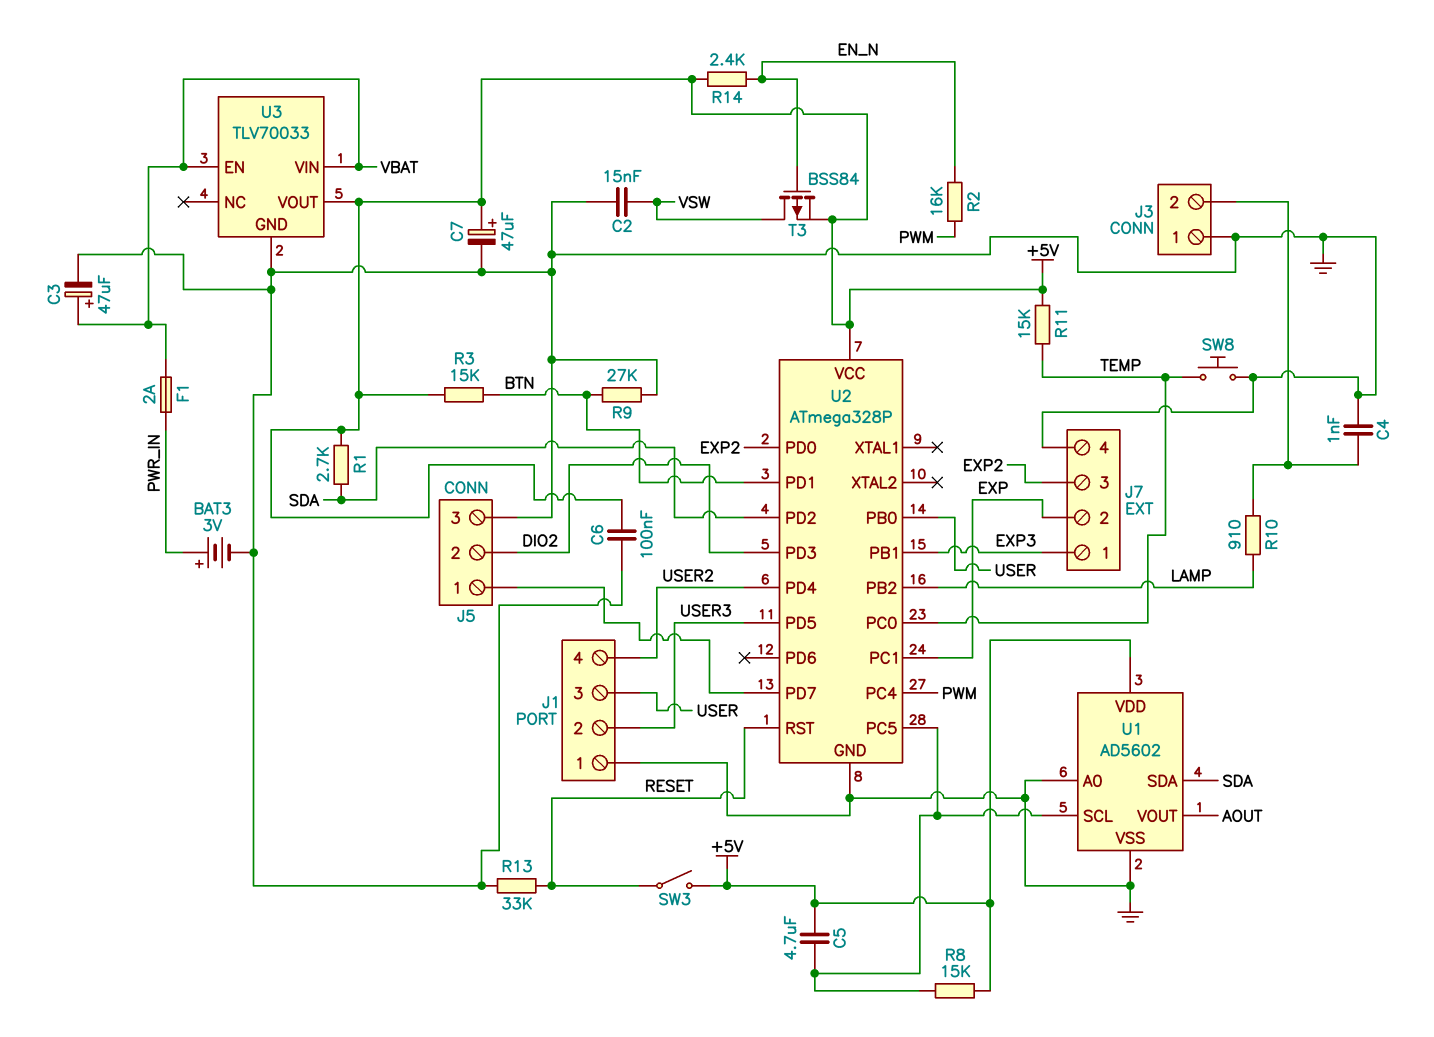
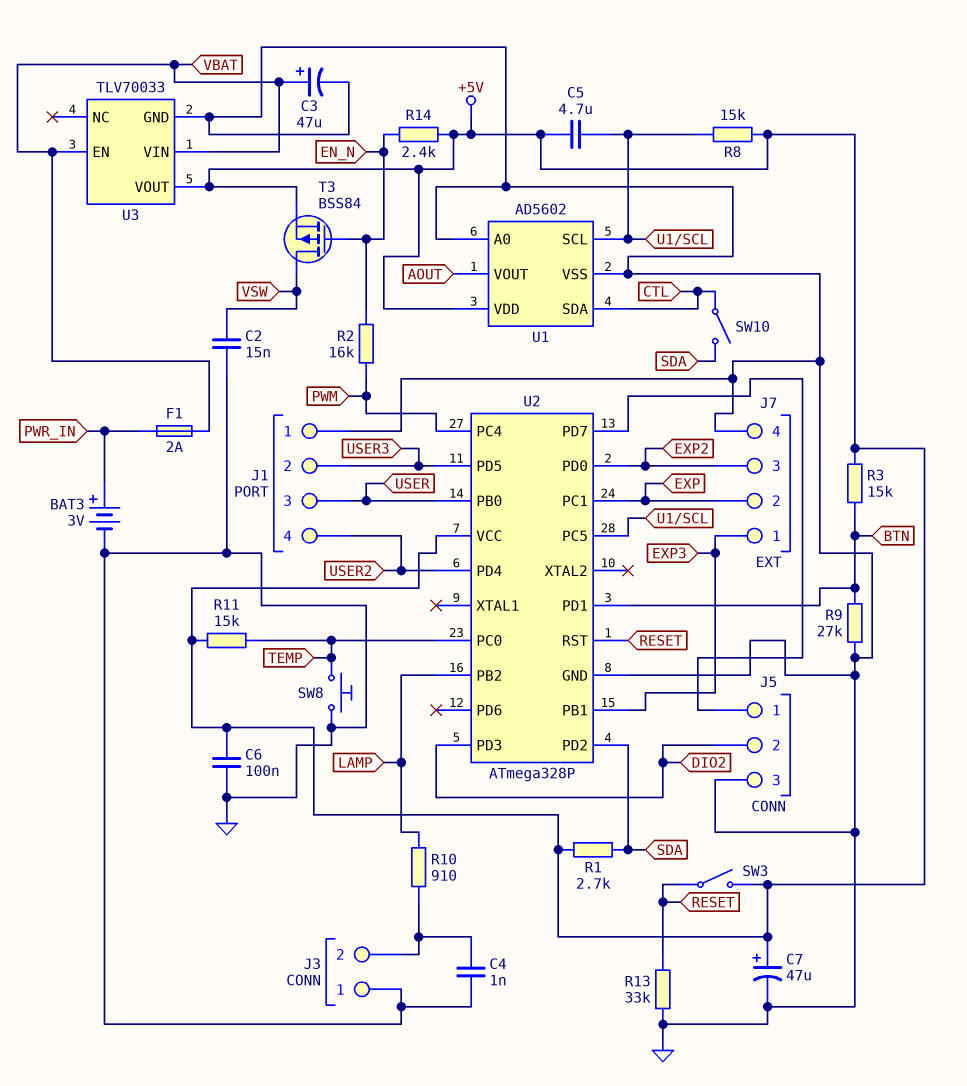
SW10: none -> switch (CTL, SDA)
U1 pin SDA: SDA -> CTL

